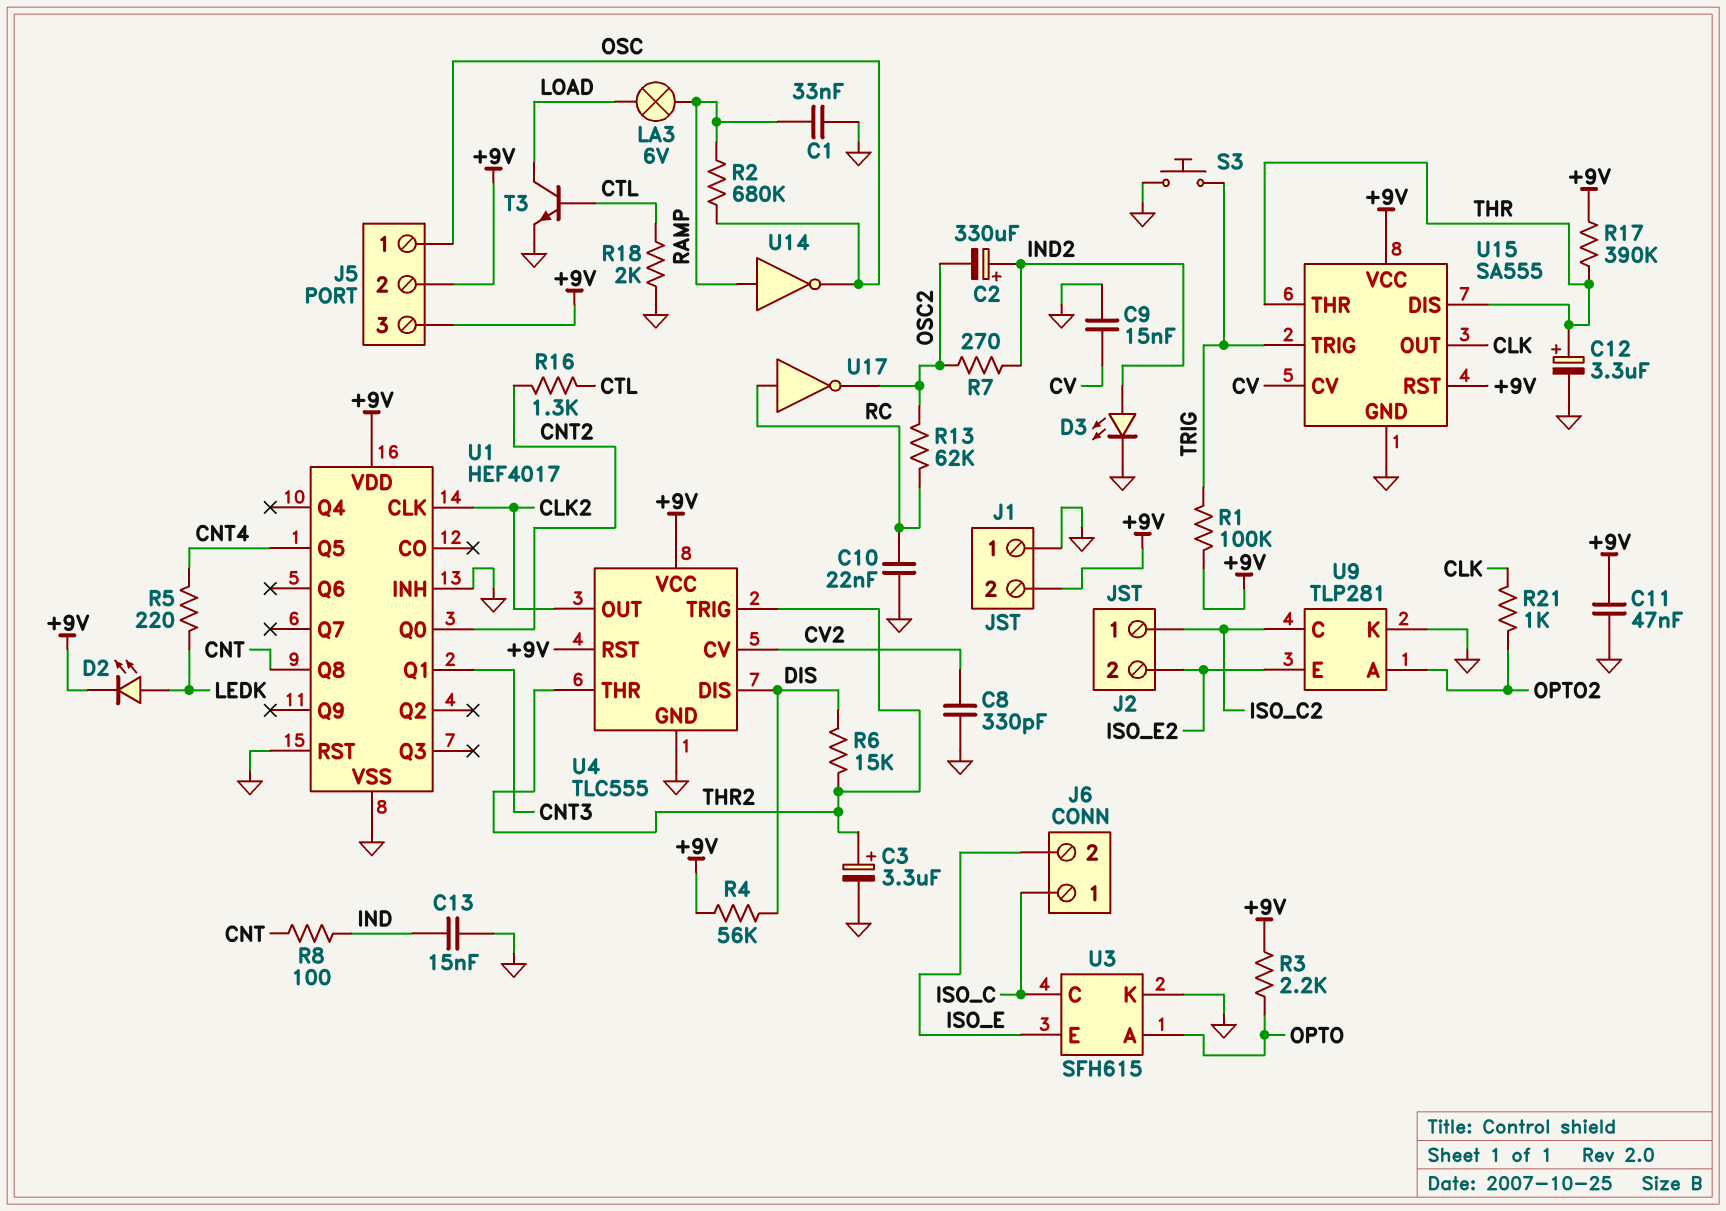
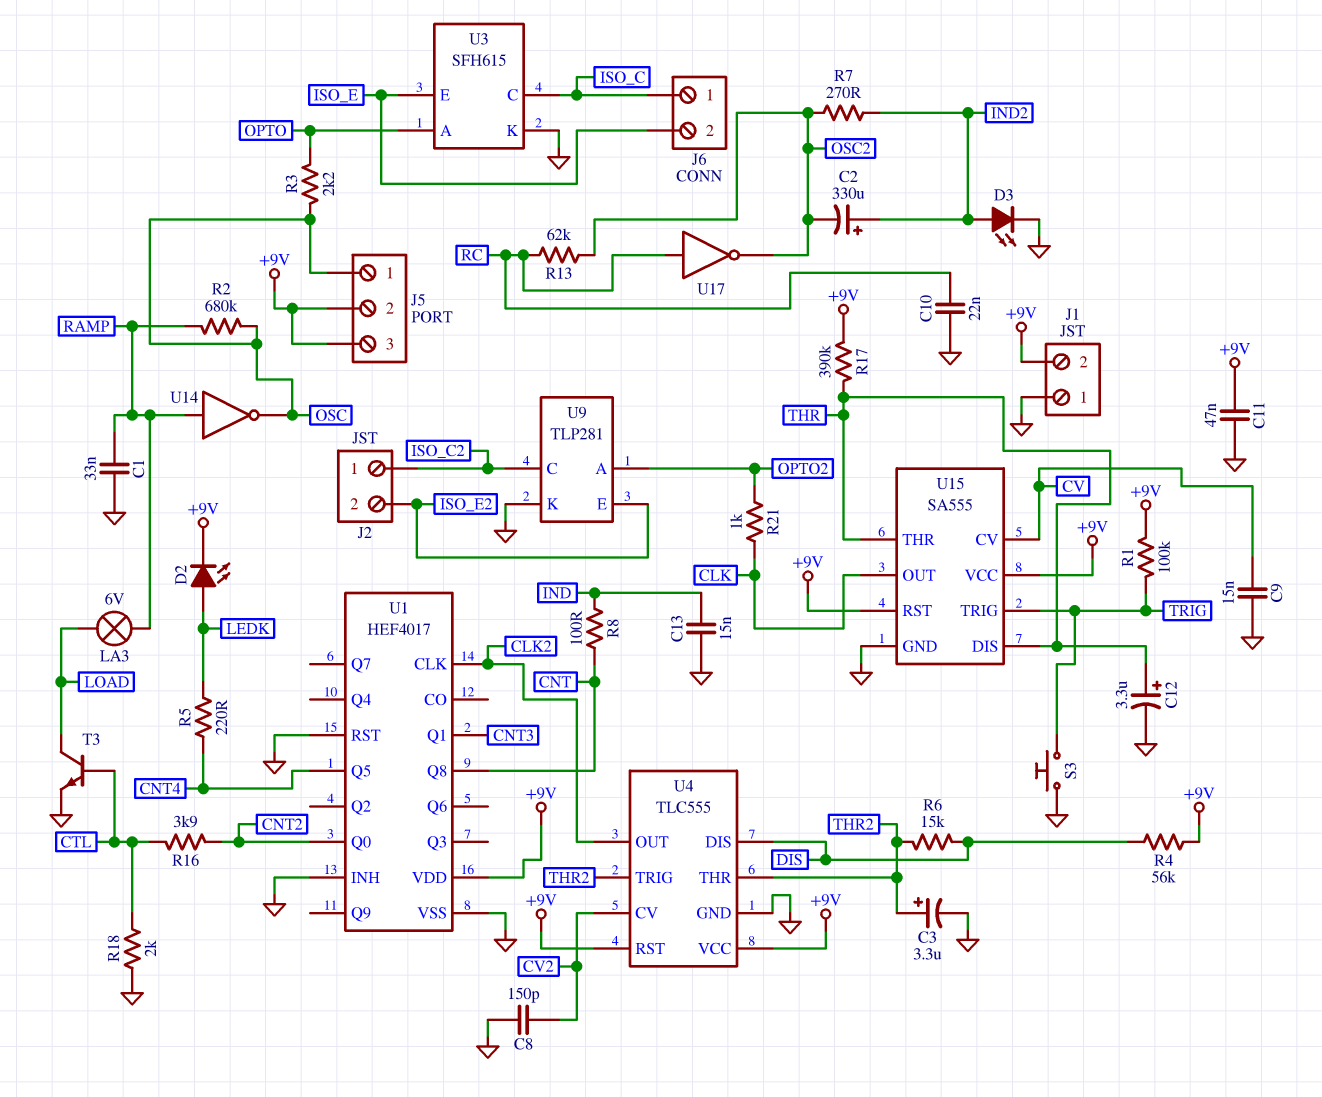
C8: 330pF (CV2, GND) -> 150pF (CV2, GND)
R3: 2.2k (+9V, OPTO) -> 2.2k (OPTO, OSC)
R16: 1.3k (CNT2, CTL) -> 3.9k (CNT2, CTL)

